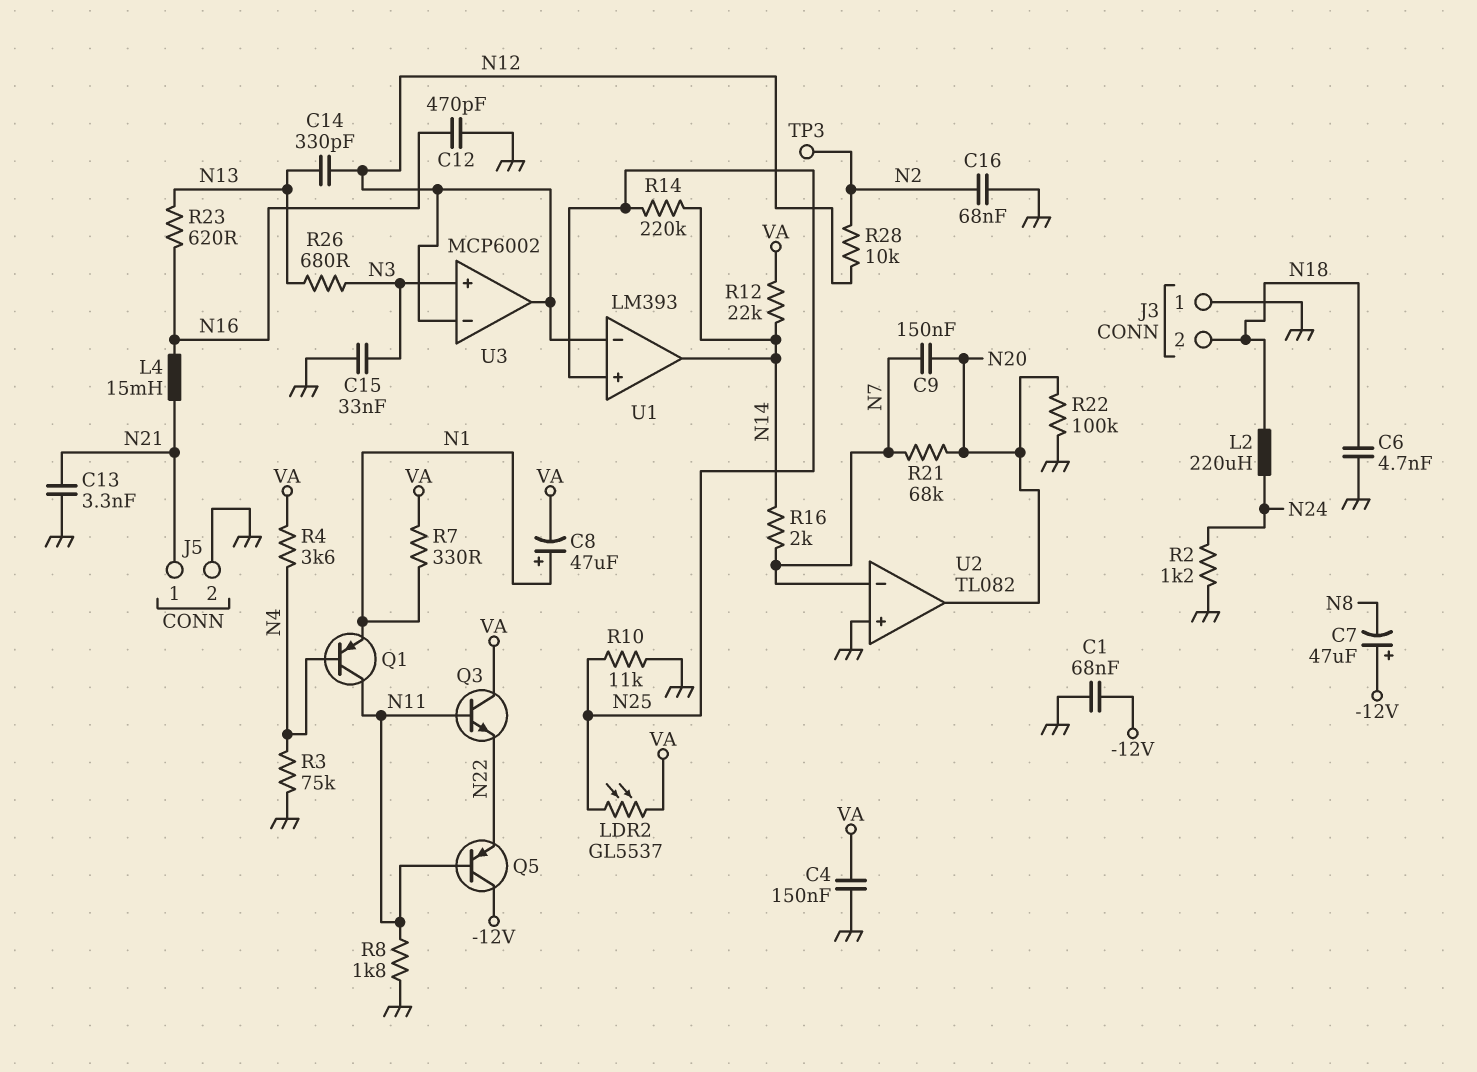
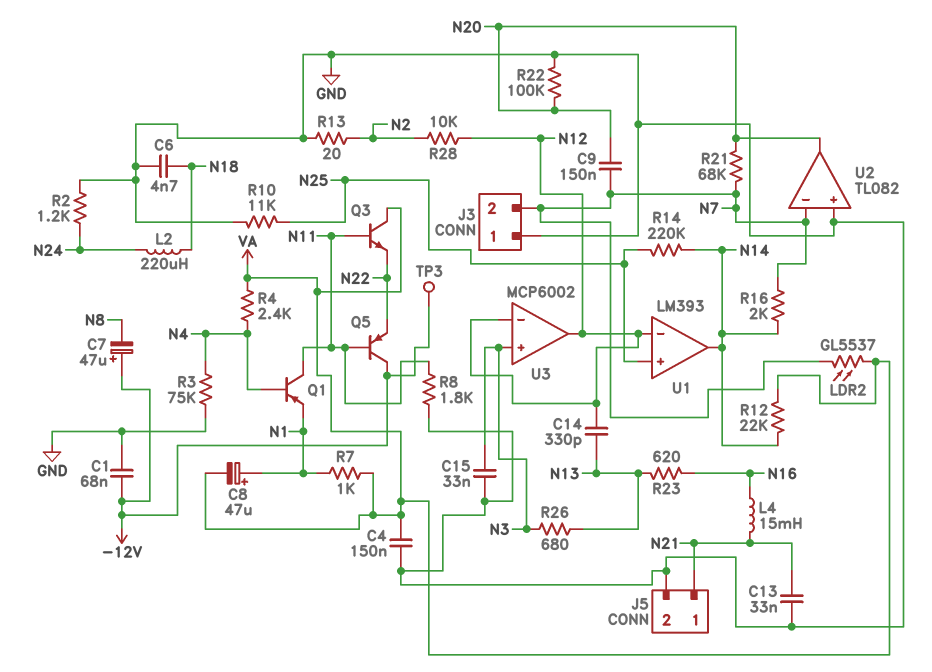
C12: 470pF (GND, N16) -> none
C13: 3.3nF (GND, N21) -> 33nF (GND, N21)
C16: 68nF (GND, N2) -> none
J3 pin 2: N18 -> N7
LDR2: GL5537 (N25, VA) -> GL5537 (N7, VA)
R4: 3.6k (N4, VA) -> 2.4k (N4, VA)
R7: 330 (N1, VA) -> 1k (N1, VA)
R13: none -> 20 (GND, N2)
TP3: test point (N2) -> test point (-12V)

